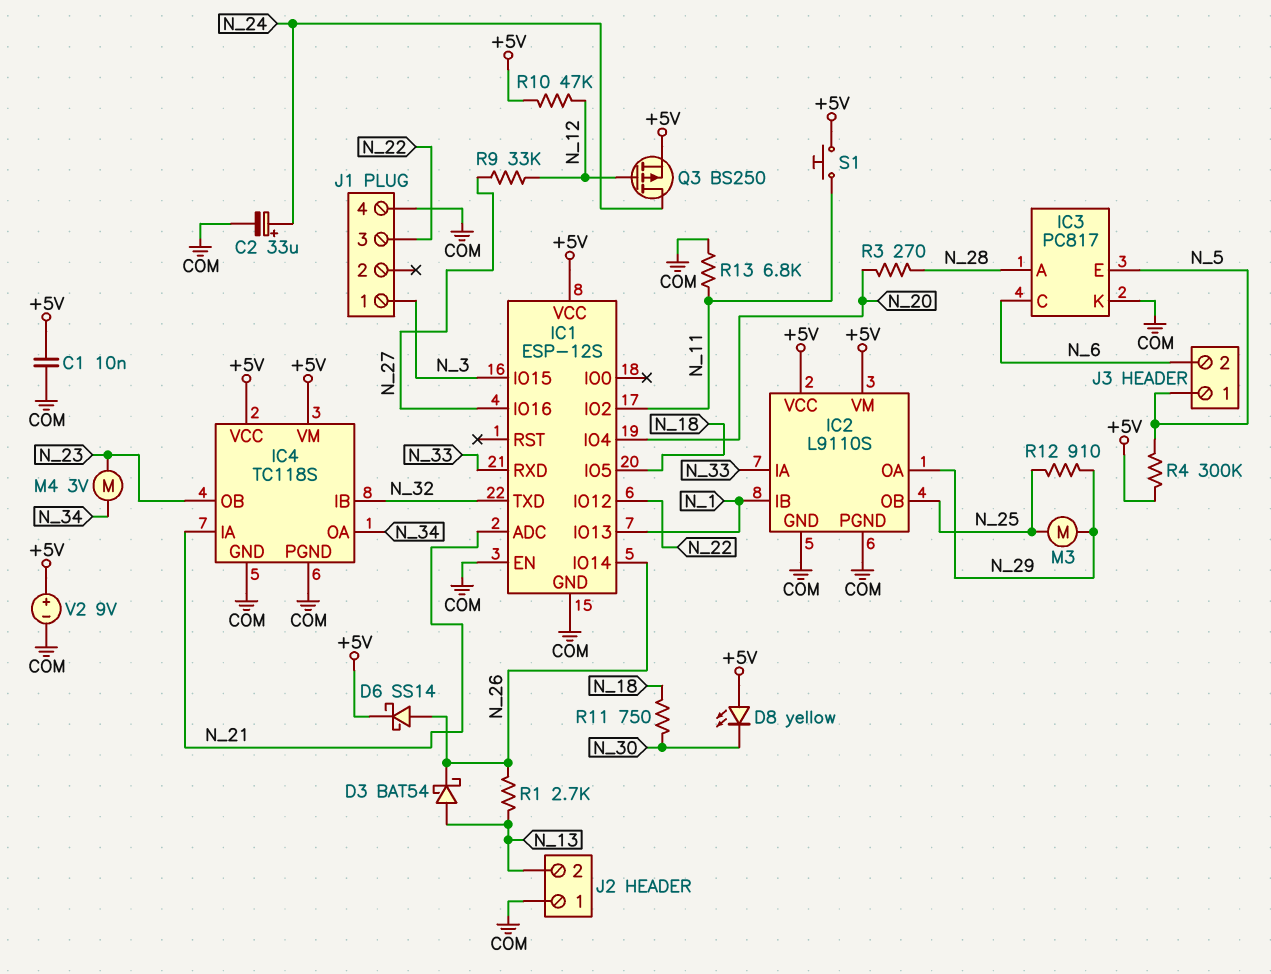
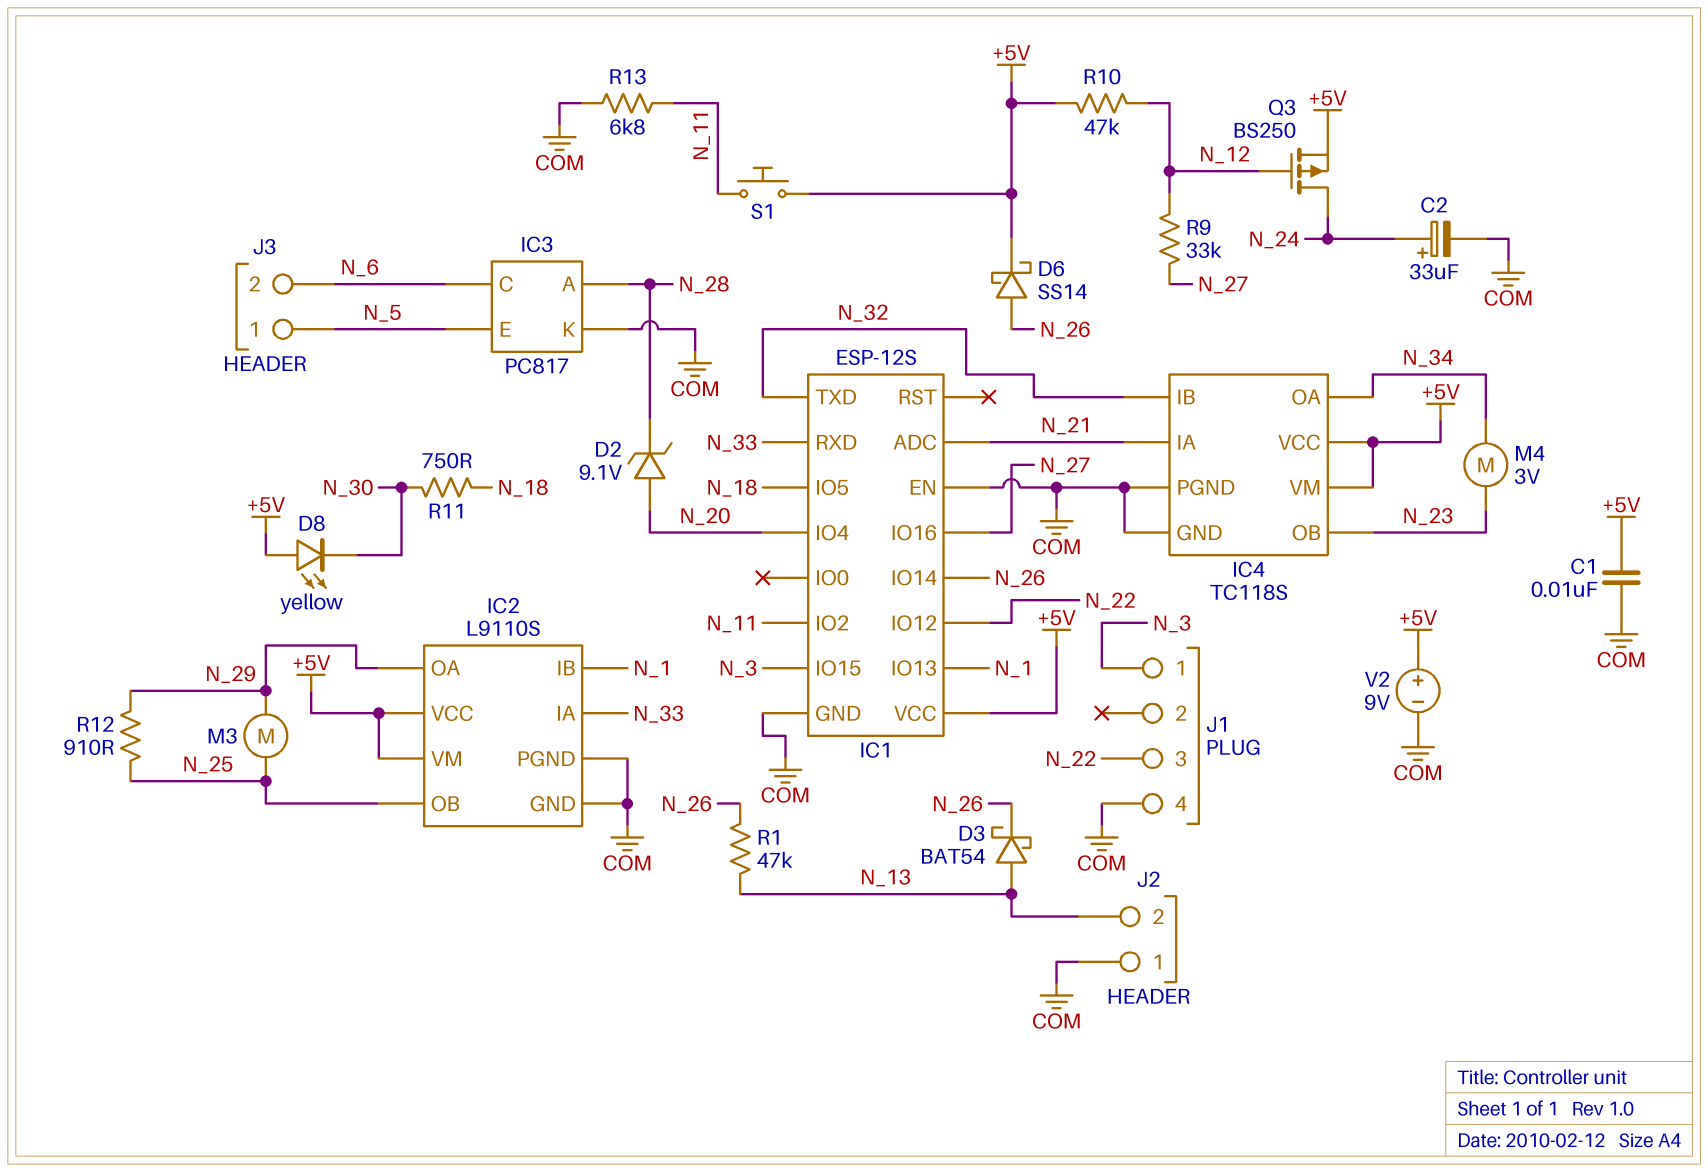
D2: none -> zener 9.1V (A N_20, K N_28)
R1: 2.7k (N_13, N_26) -> 47k (N_13, N_26)
R3: 270 (N_20, N_28) -> none
R4: 300k (+5V, N_5) -> none

